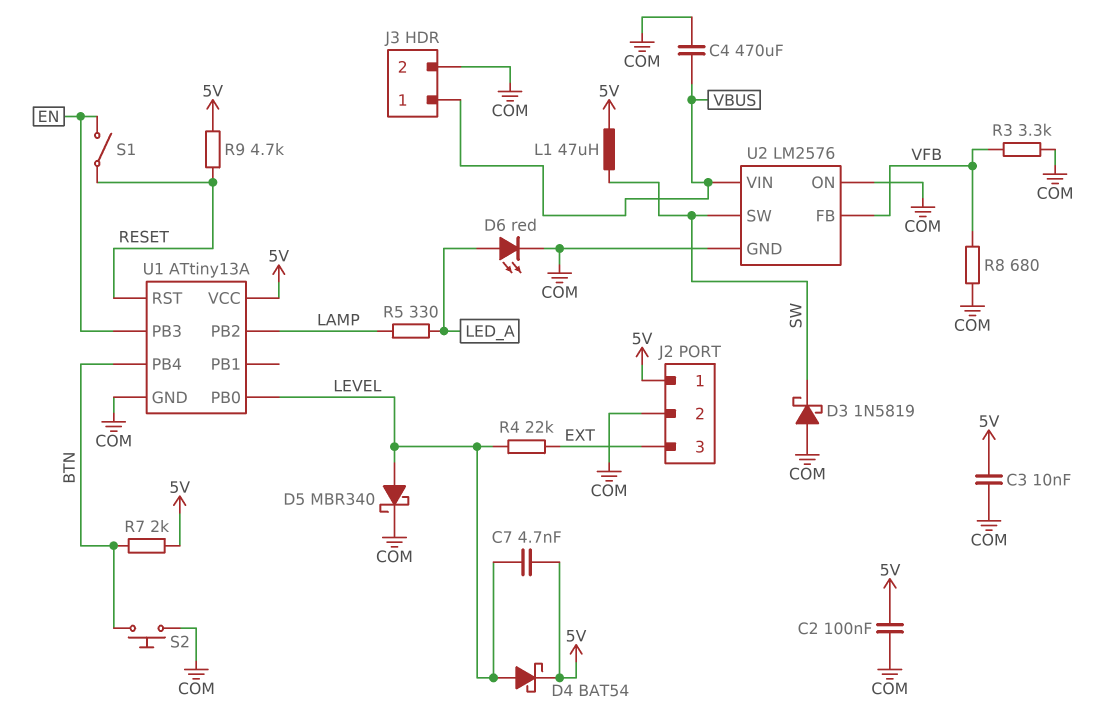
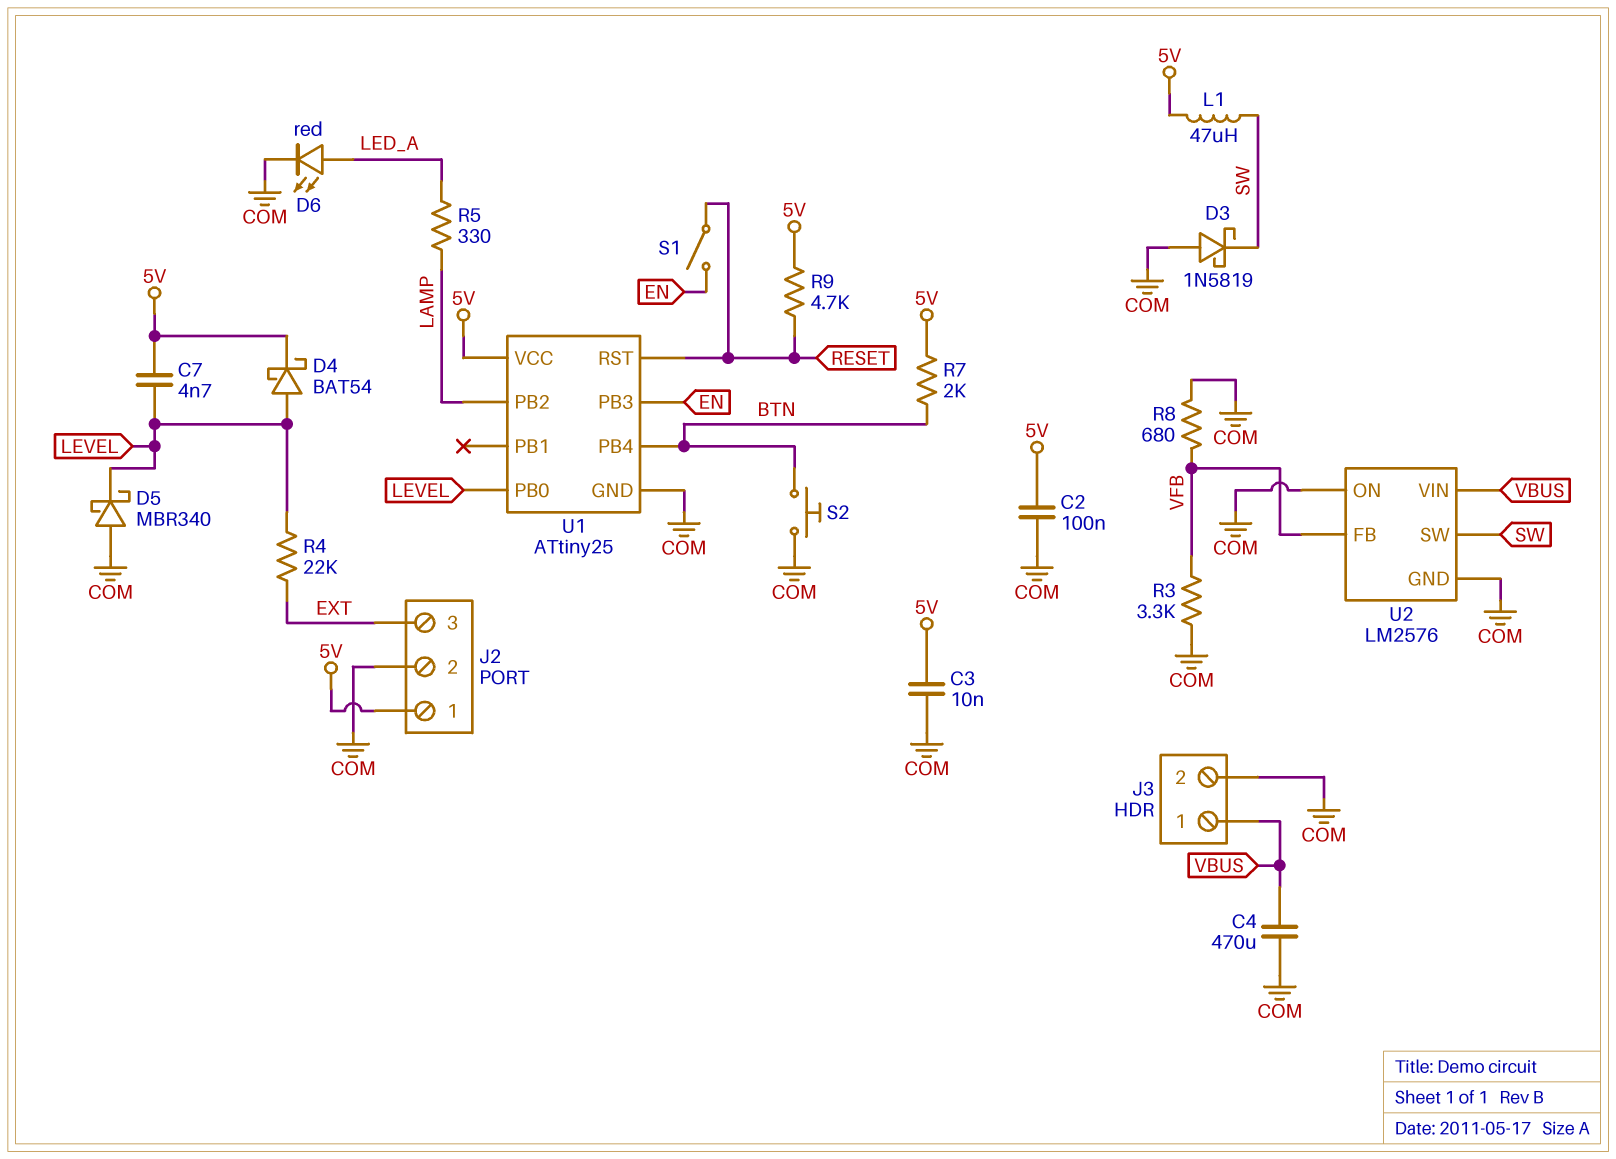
D5: schottky MBR340 (A LEVEL, K COM) -> schottky MBR340 (A COM, K LEVEL)
U1: ATtiny13A -> ATtiny25

